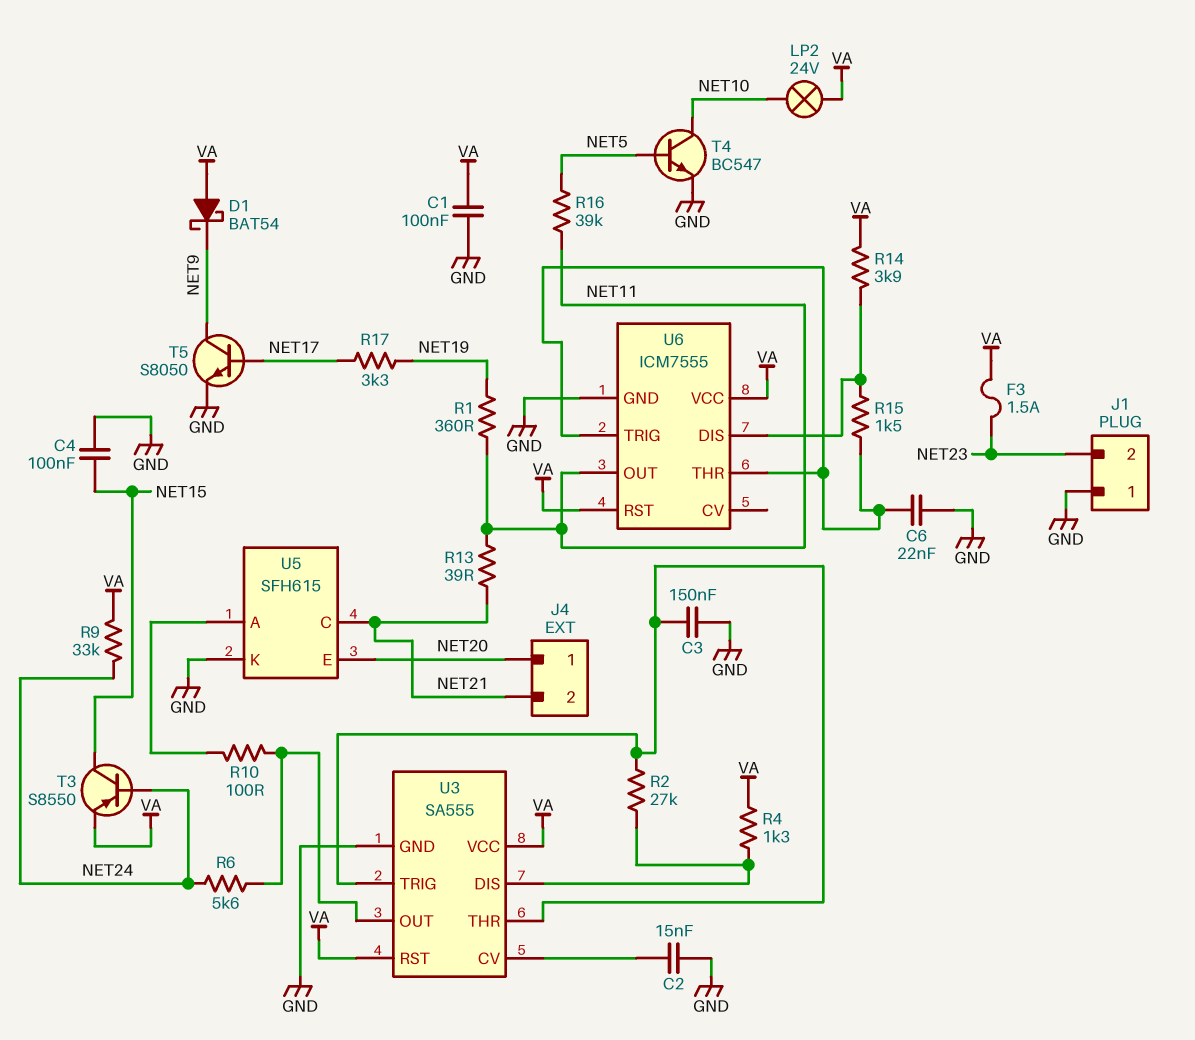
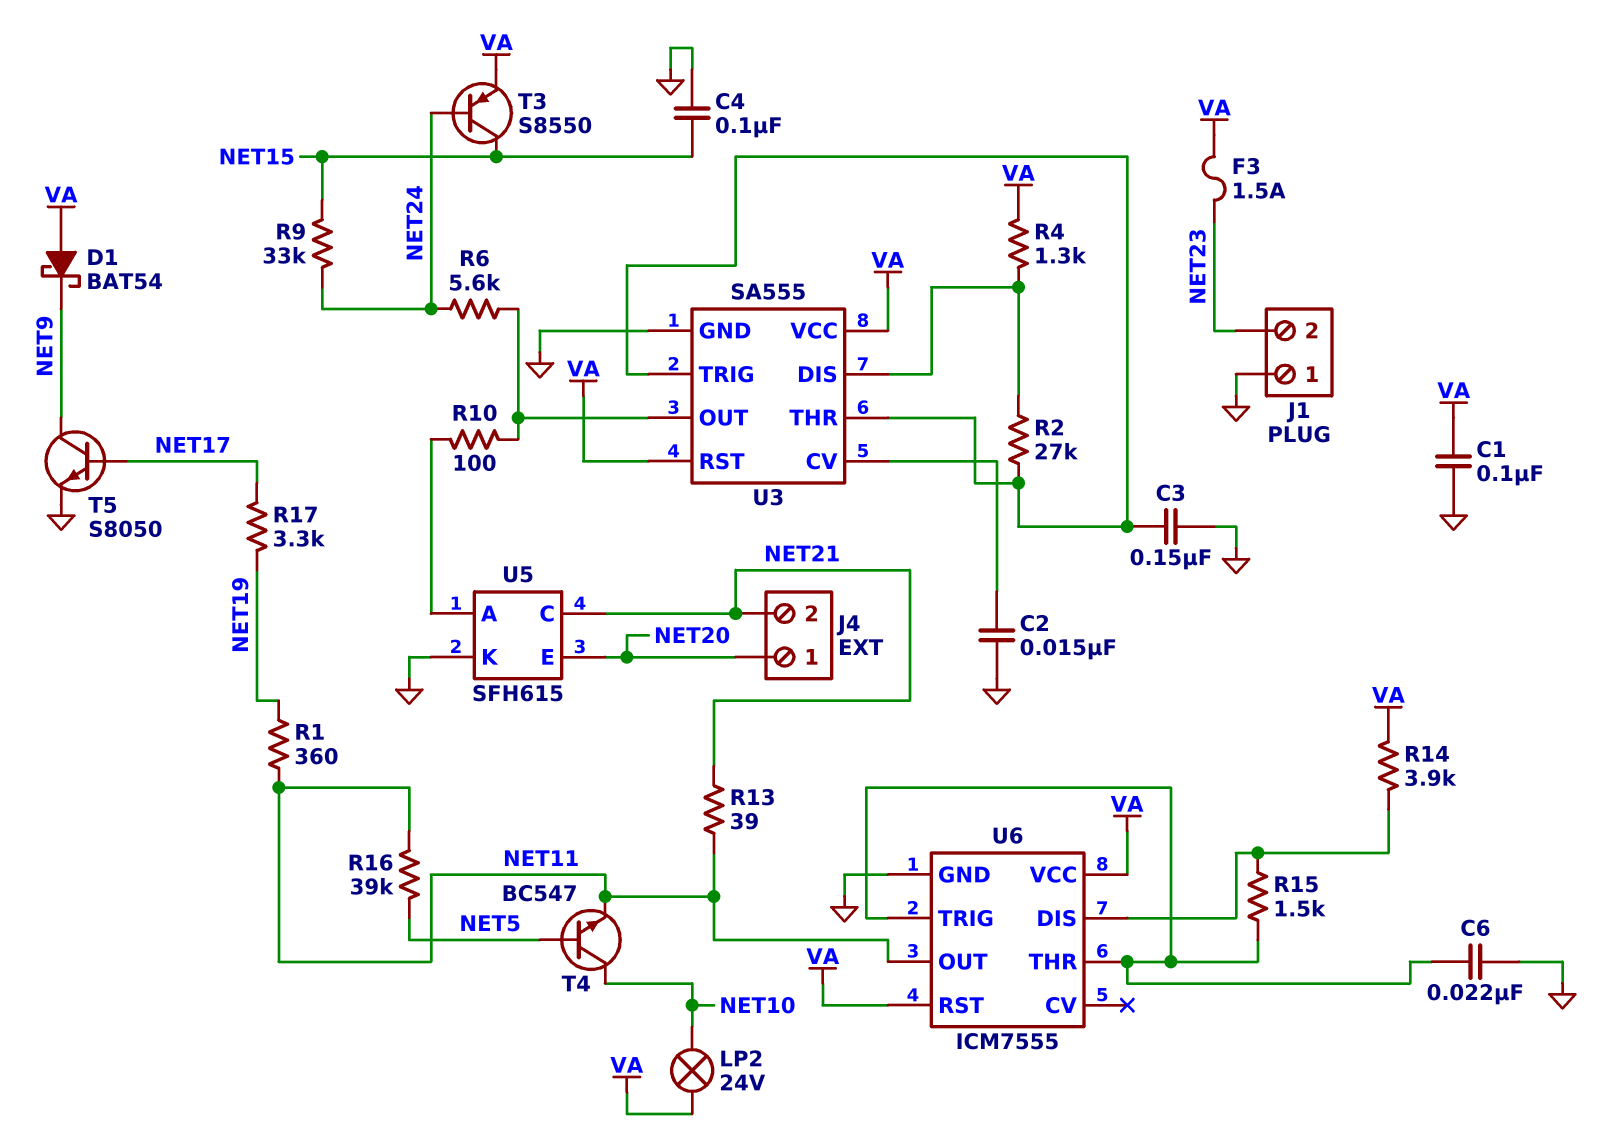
R9: 33k (NET24, VA) -> 33k (NET15, NET24)
T4: NPN BC547 (B NET5, C NET10, E GND) -> NPN BC547 (B NET5, C NET10, E NET11)

